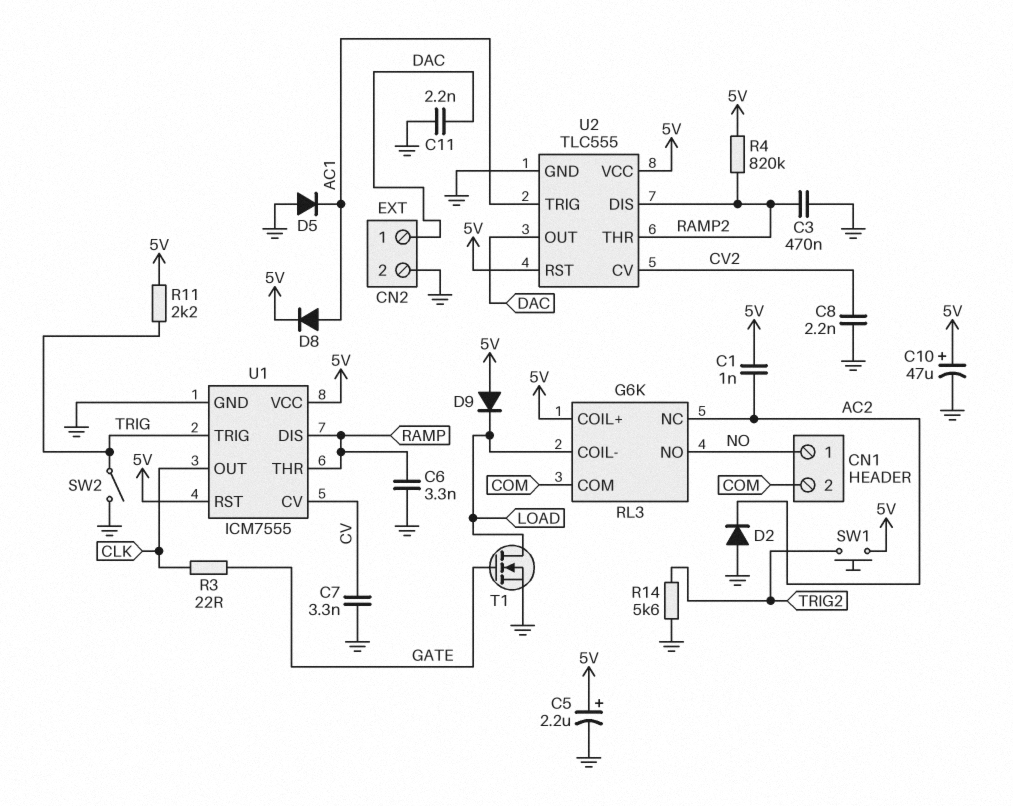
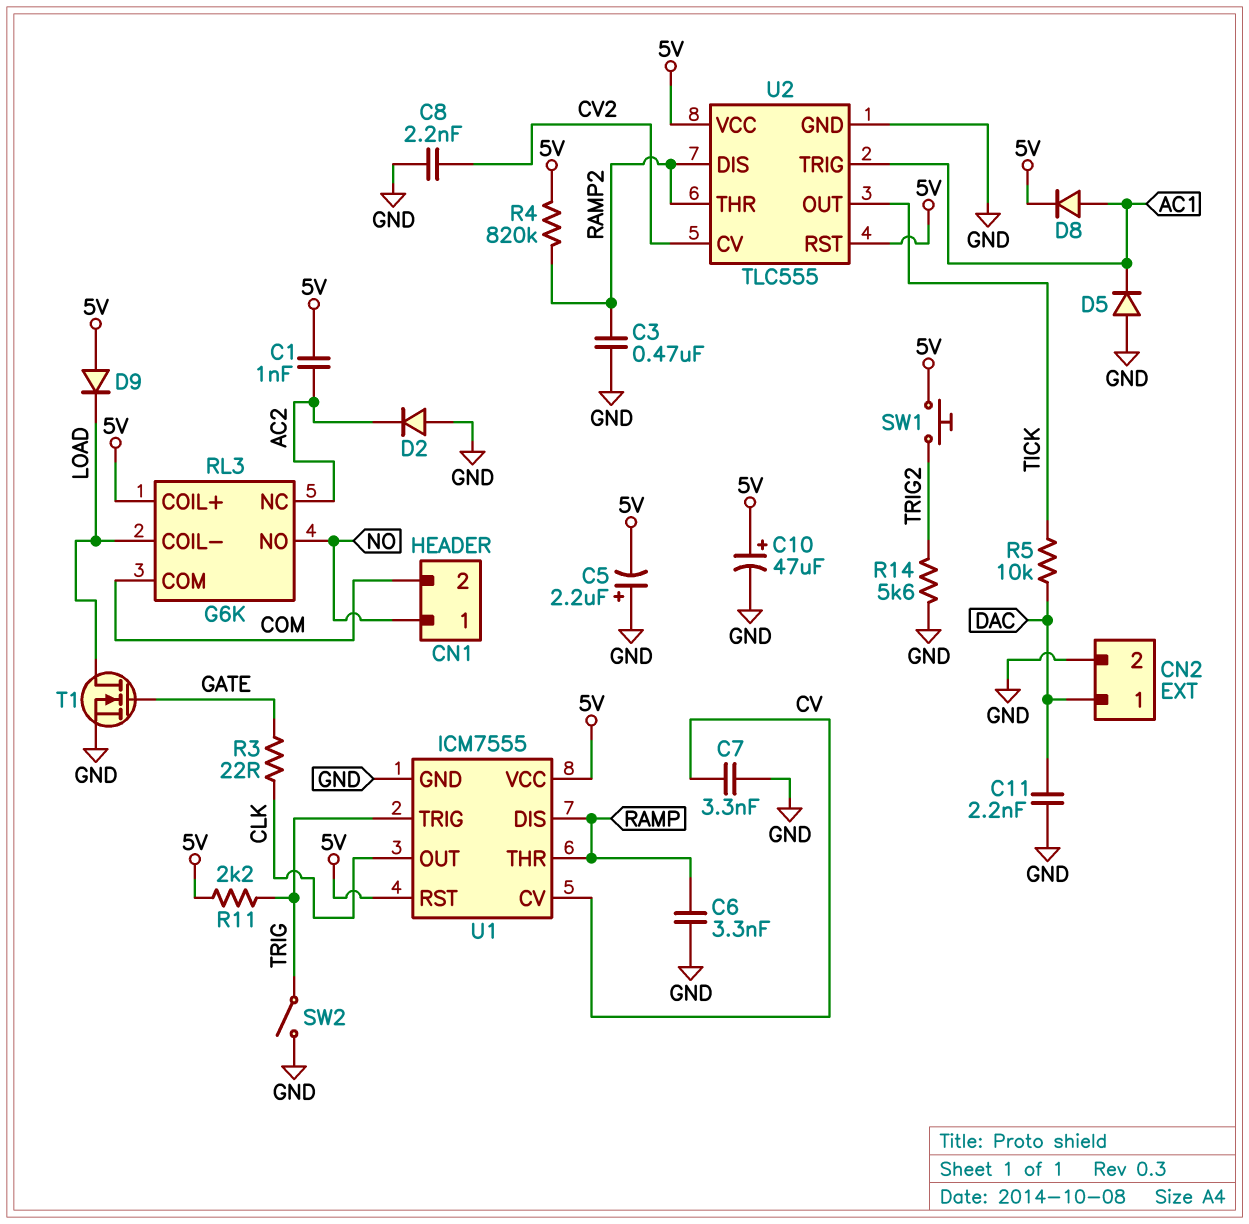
C5: 2.2uF (plus 5V, minus GND) -> 2.2uF (plus GND, minus 5V)
R5: none -> 10k (DAC, TICK)
U2 pin OUT: DAC -> TICK

